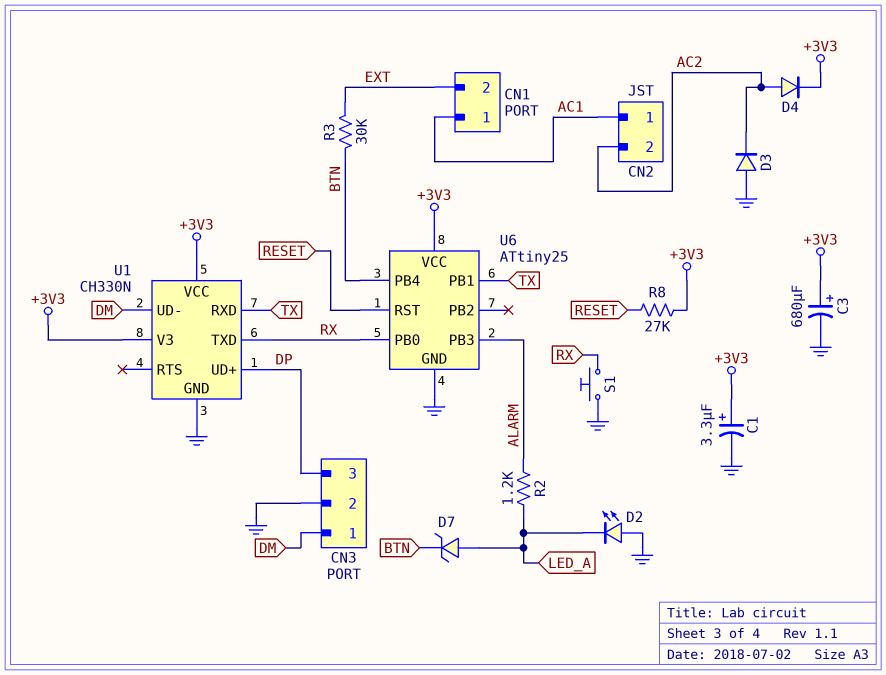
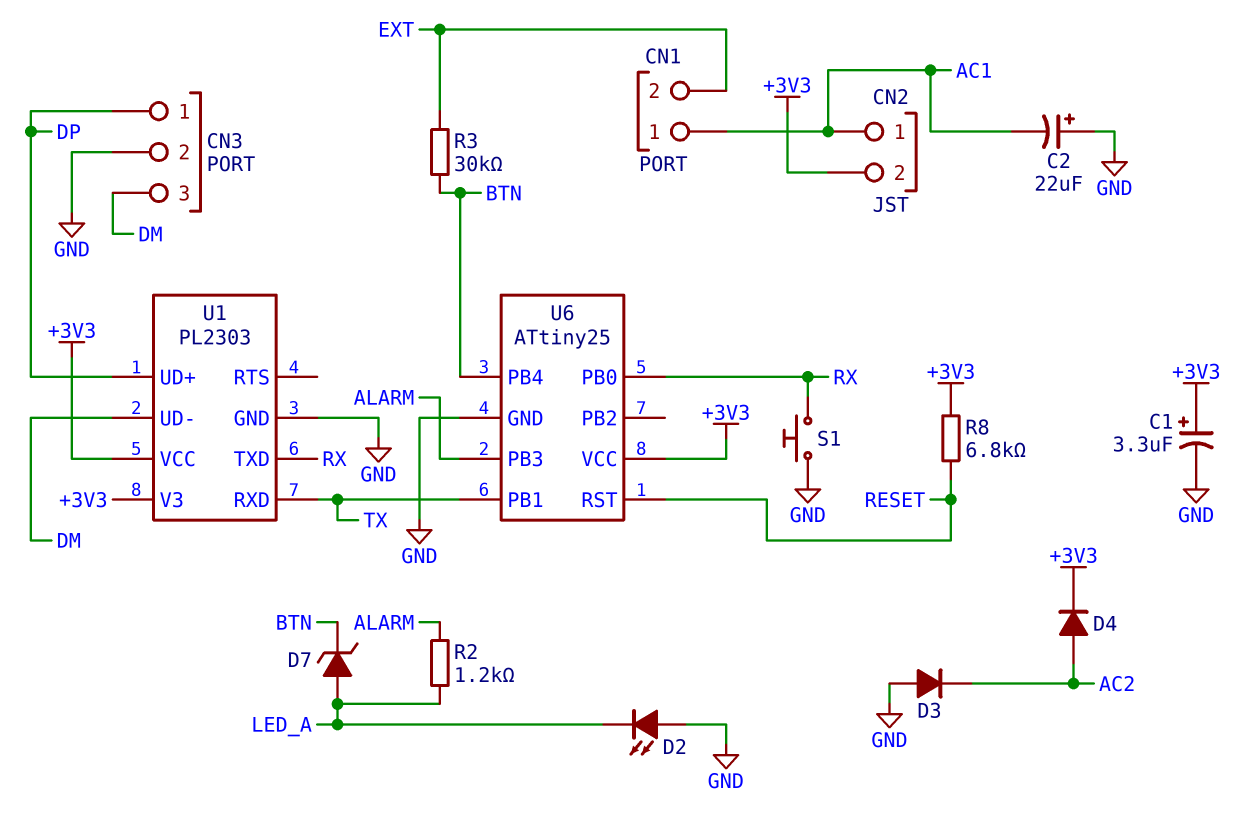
C2: none -> 22uF (plus GND, minus AC1)
C3: 680uF (plus +3V3, minus GND) -> none
CN2 pin 2: AC2 -> +3V3
CN3 pin 1: DM -> DP
CN3 pin 3: DP -> DM
R8: 27k (+3V3, RESET) -> 6.8k (+3V3, RESET)
U1: CH330N -> PL2303

